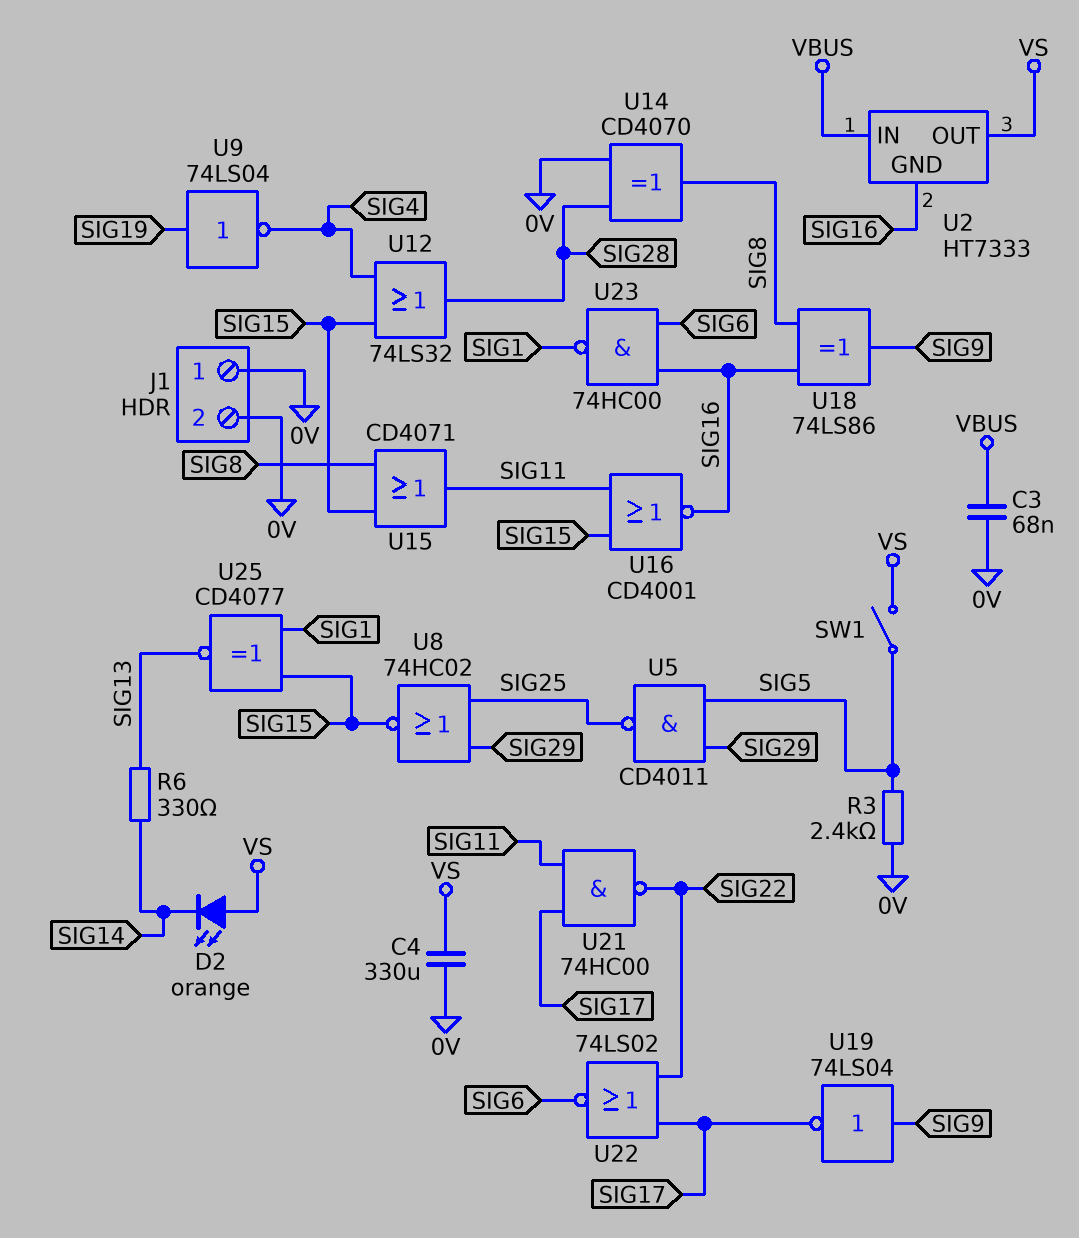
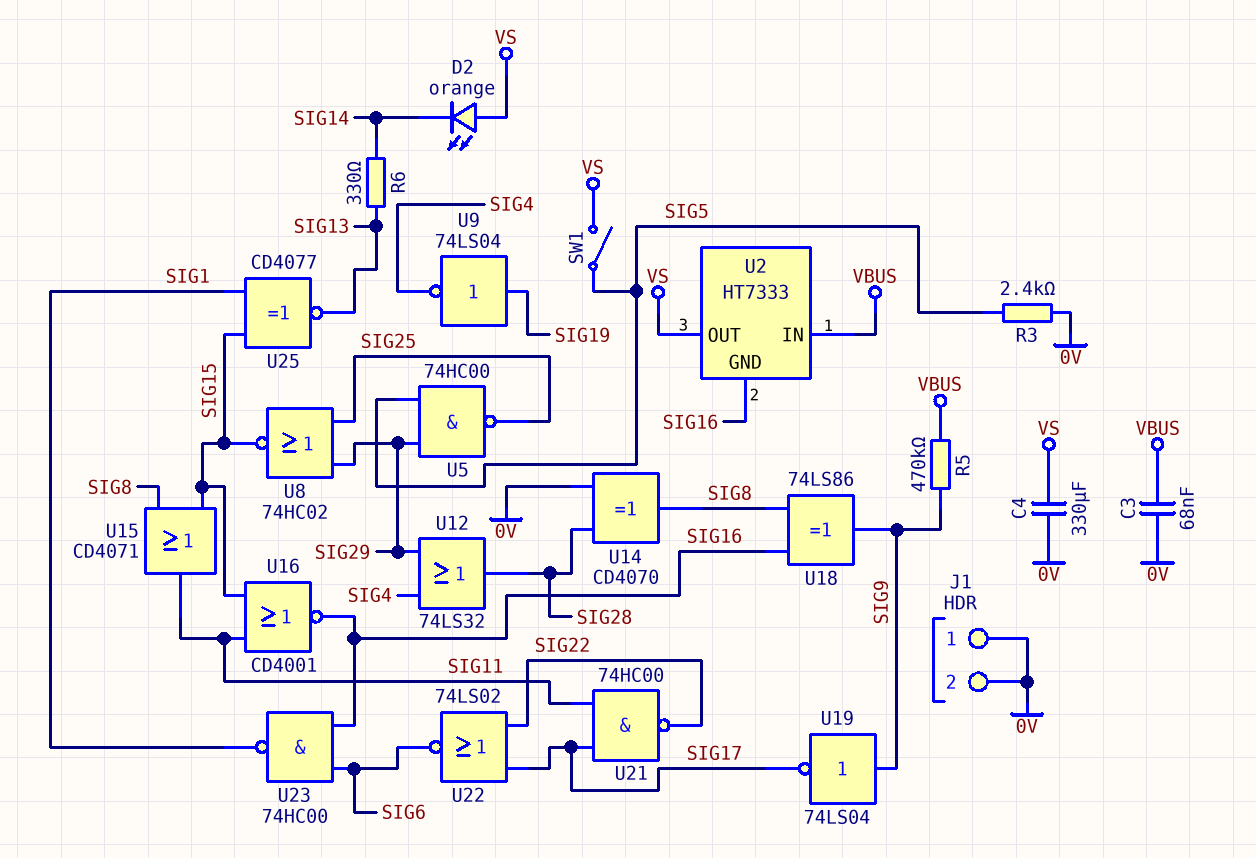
R5: none -> 470k (SIG9, VBUS)
U5: NAND CD4011 (in SIG5, in SIG29, out SIG25) -> NAND 74HC00 (in SIG5, in SIG29, out SIG25)
U12: OR 74LS32 (in SIG4, in SIG15, out SIG28) -> OR 74LS32 (in SIG4, in SIG29, out SIG28)

